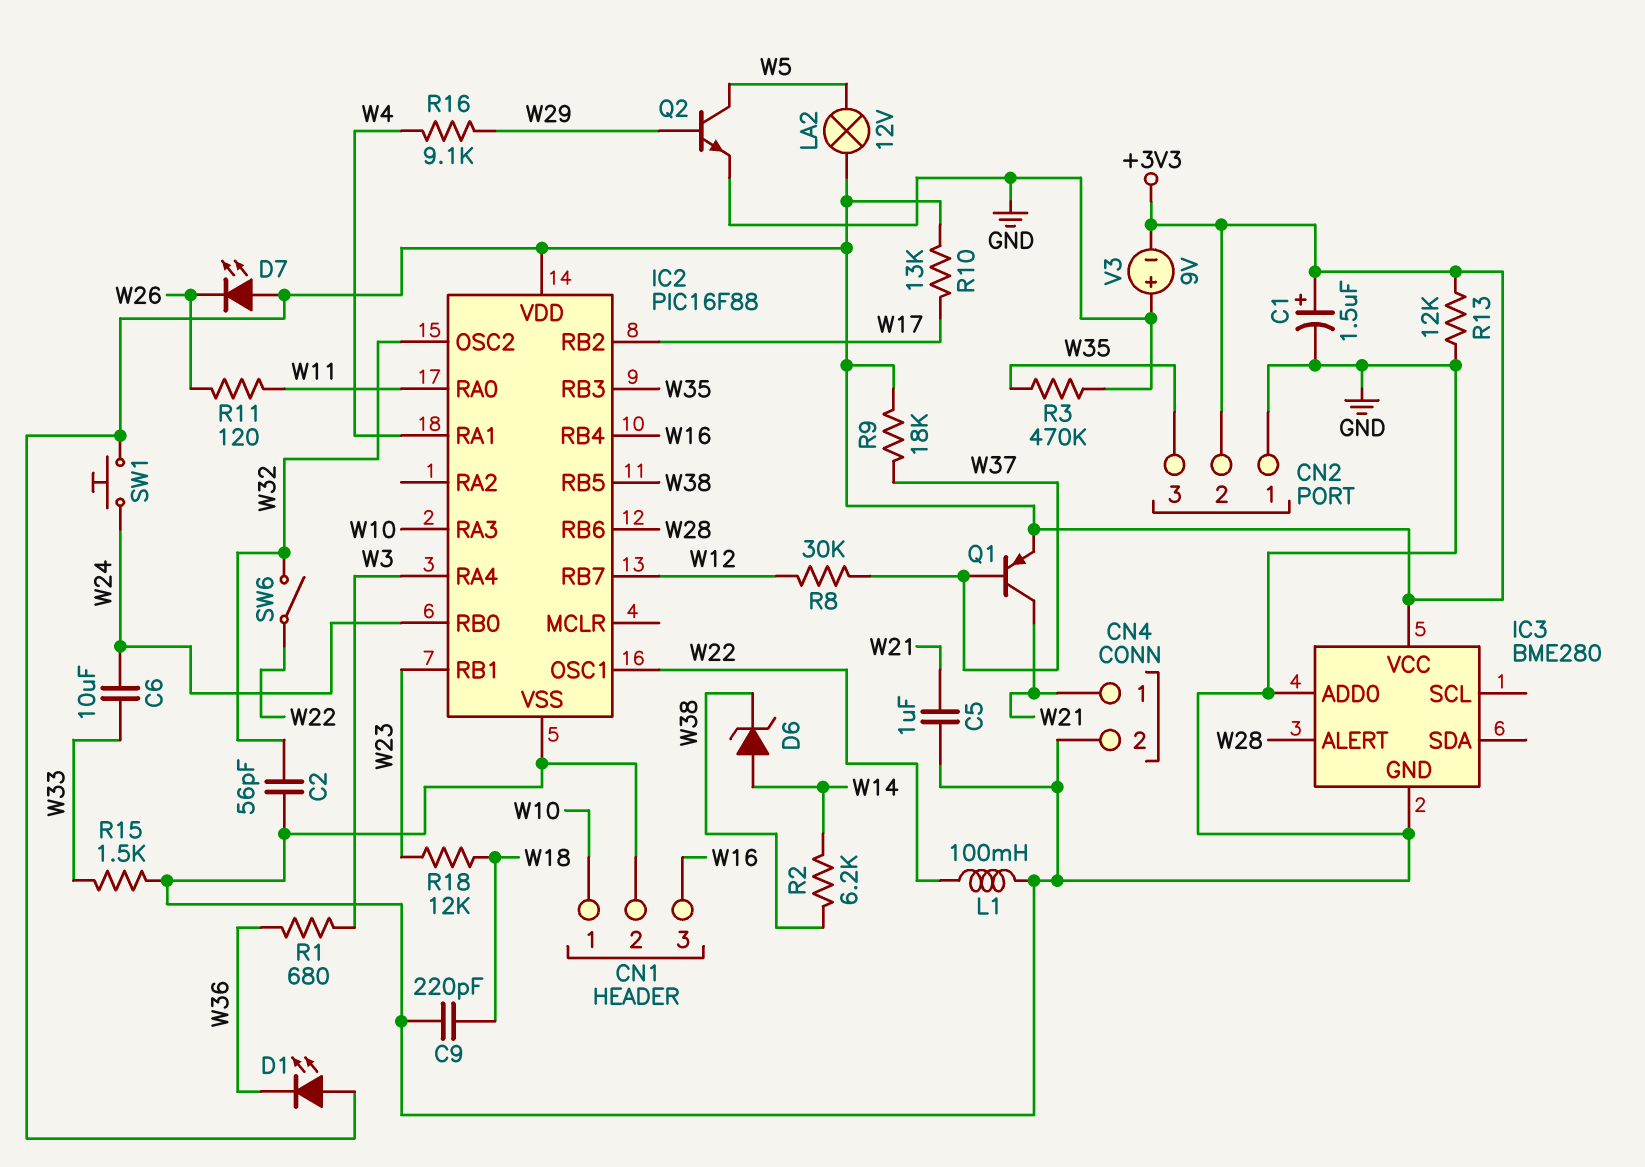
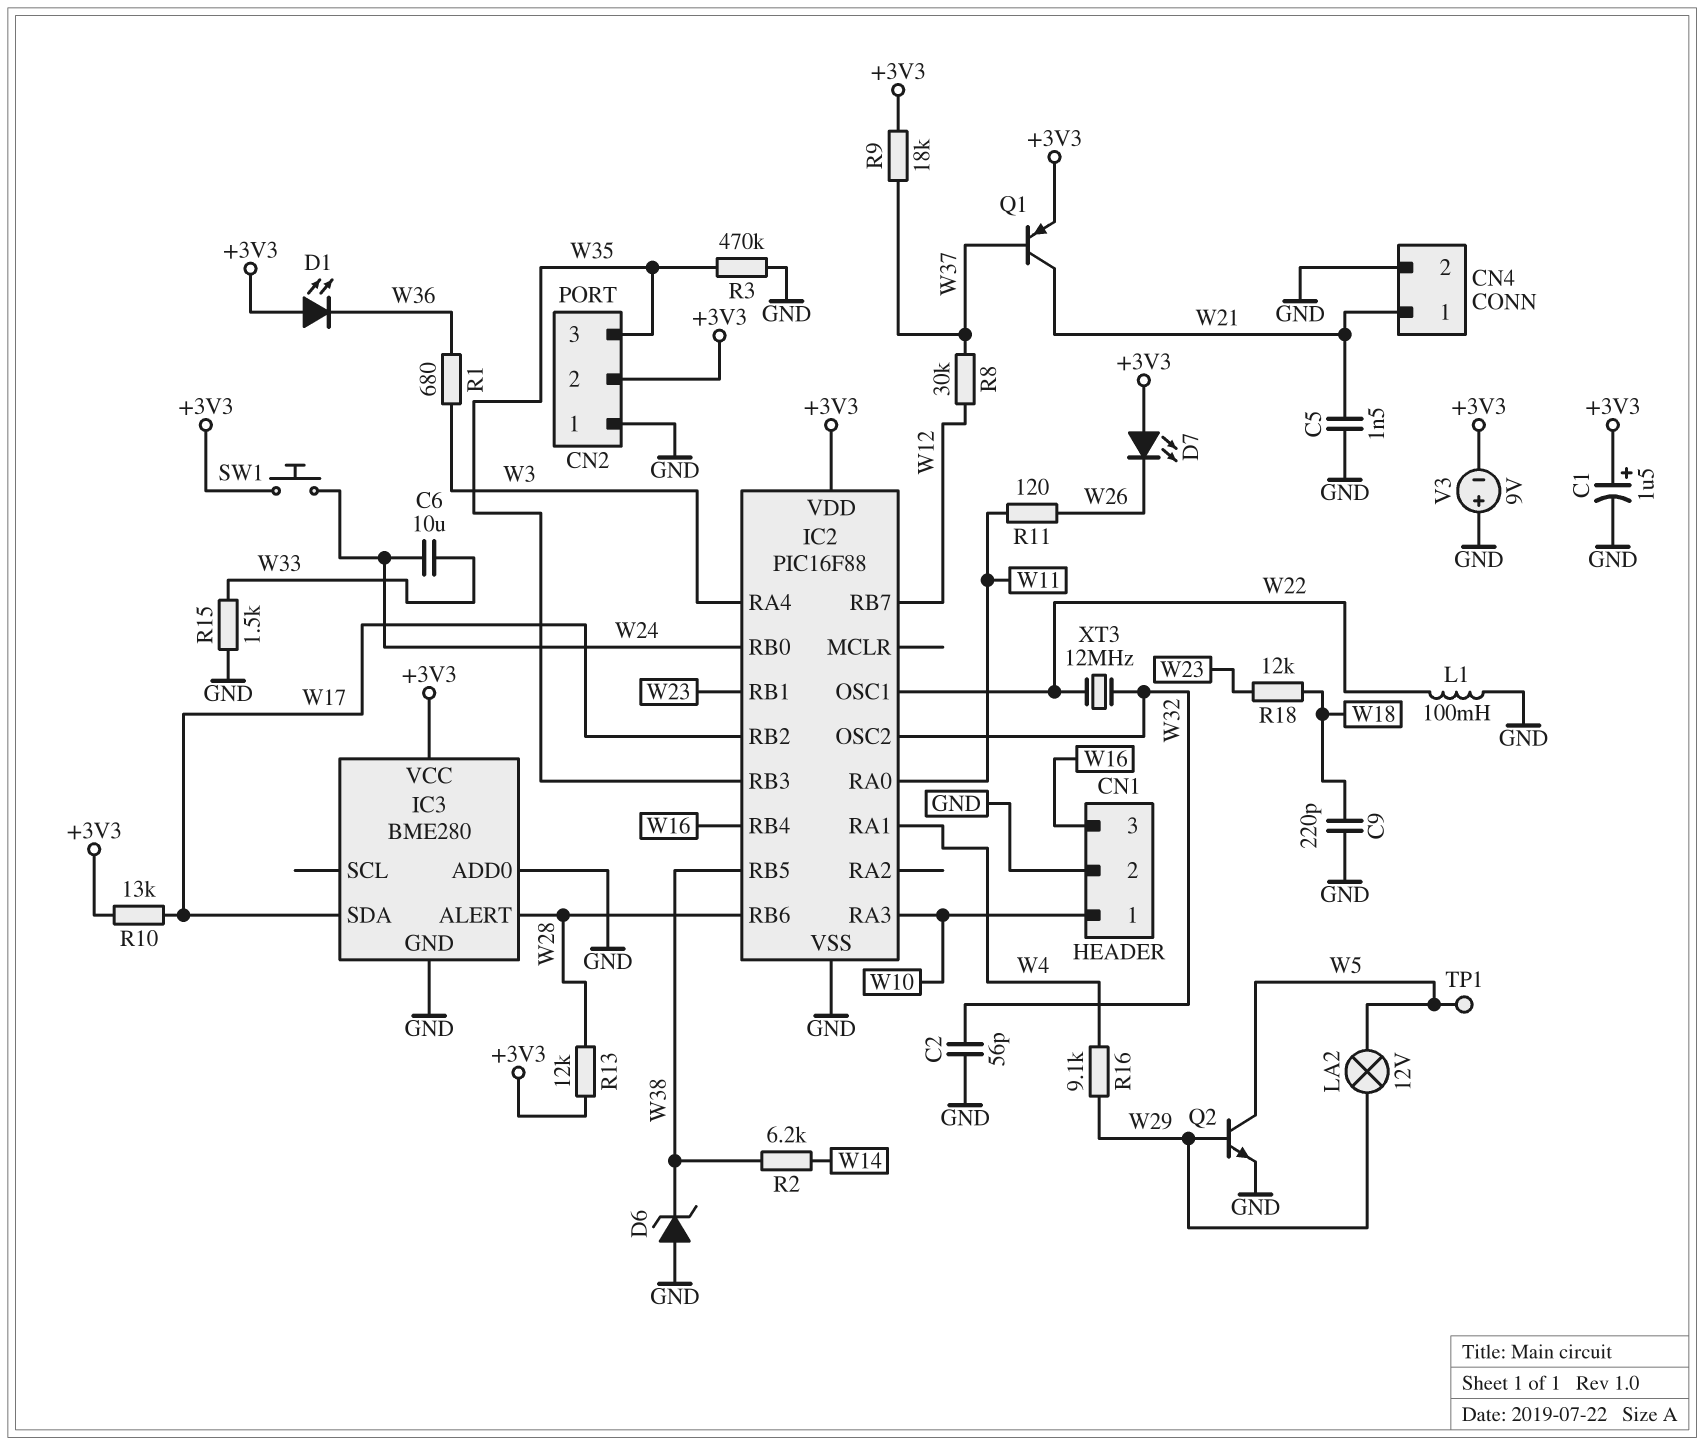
C5: 1uF (GND, W21) -> 1.5nF (GND, W21)
D6: zener (A W14, K W38) -> zener (A GND, K W38)
IC3 pin SDA: none -> W17
LA2: lamp 12V (+3V3, W5) -> lamp 12V (W5, W29)
R13: 12k (+3V3, GND) -> 12k (+3V3, W28)
SW6: switch (W22, W32) -> none
TP1: none -> test point (W5)
XT3: none -> 12MHz (W22, W32)

